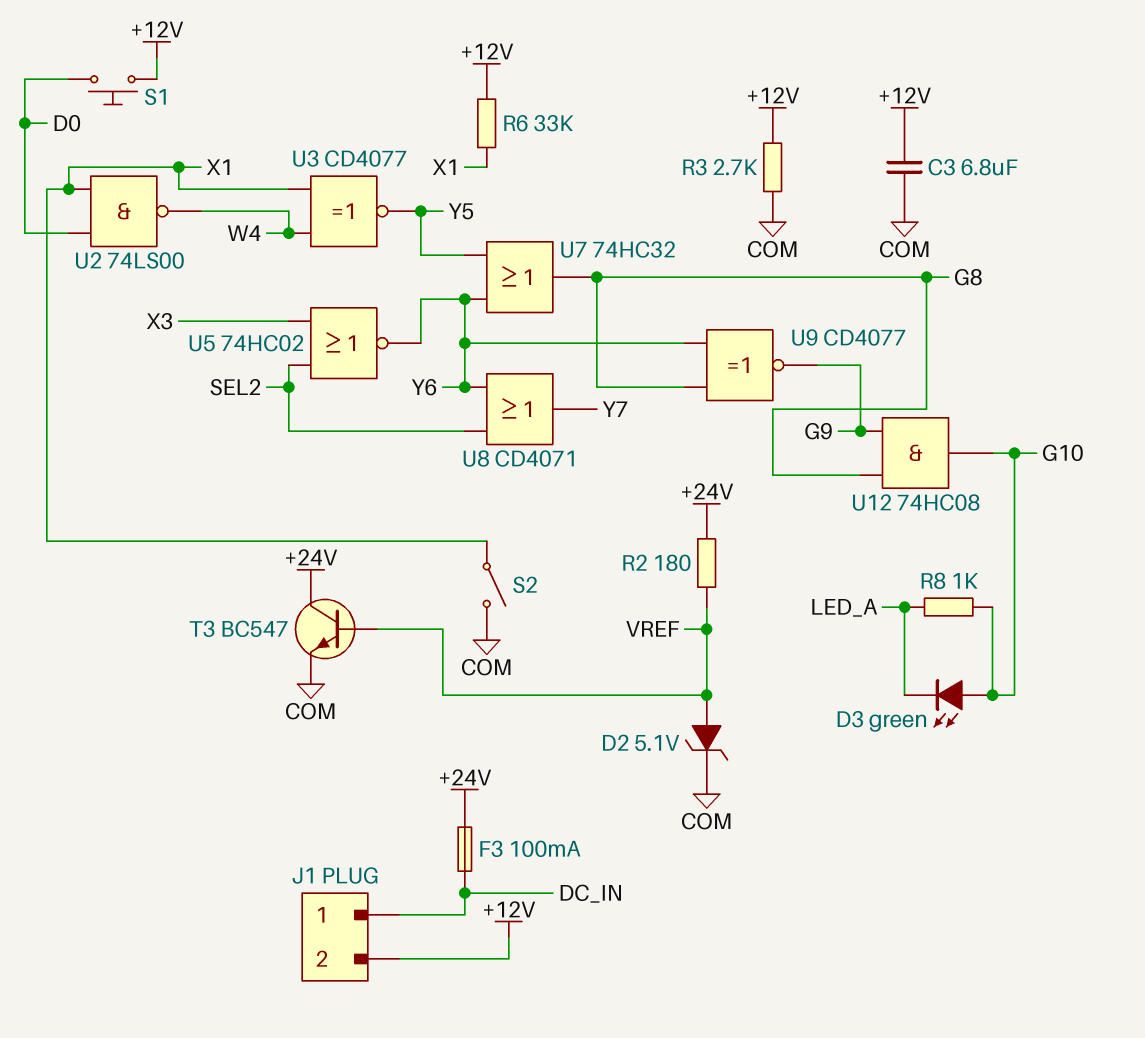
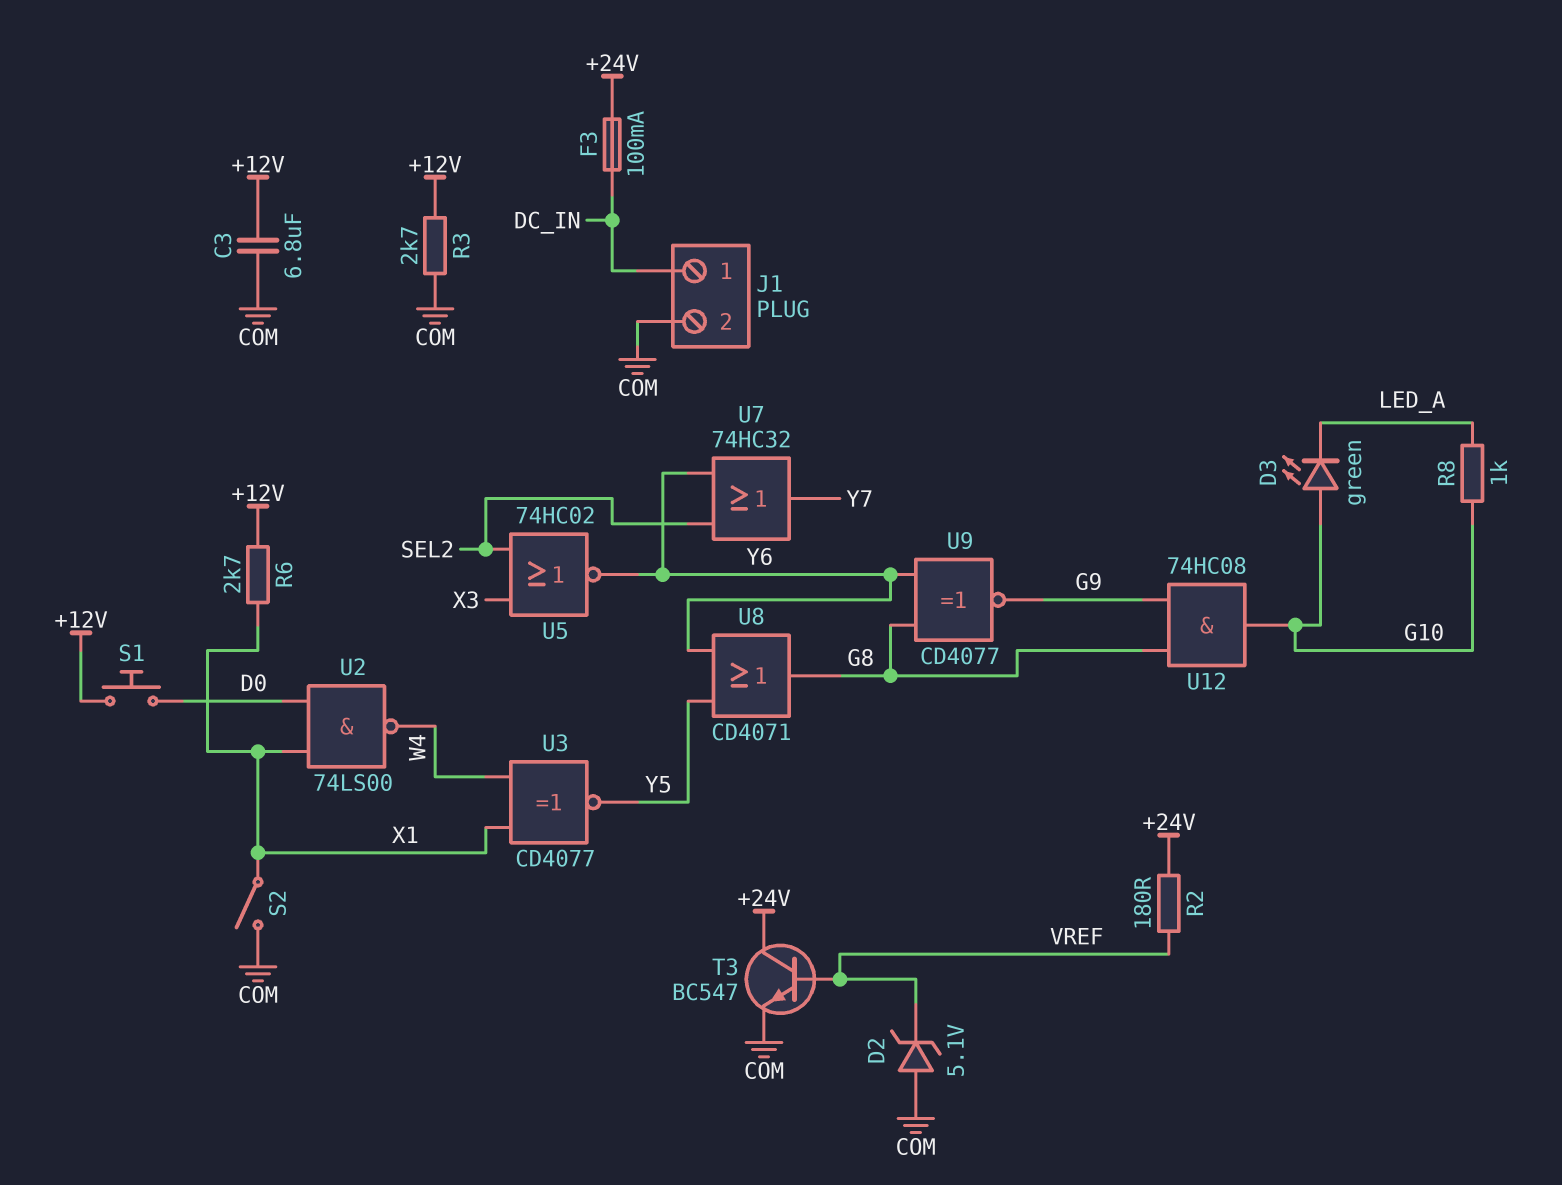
D2: zener 5.1V (A VREF, K COM) -> zener 5.1V (A COM, K VREF)
J1 pin 2: +12V -> COM
R6: 33k (+12V, X1) -> 2.7k (+12V, X1)
U7: OR 74HC32 (in Y5, in Y6, out G8) -> OR 74HC32 (in SEL2, in Y6, out Y7)
U8: OR CD4071 (in SEL2, in Y6, out Y7) -> OR CD4071 (in Y5, in Y6, out G8)

